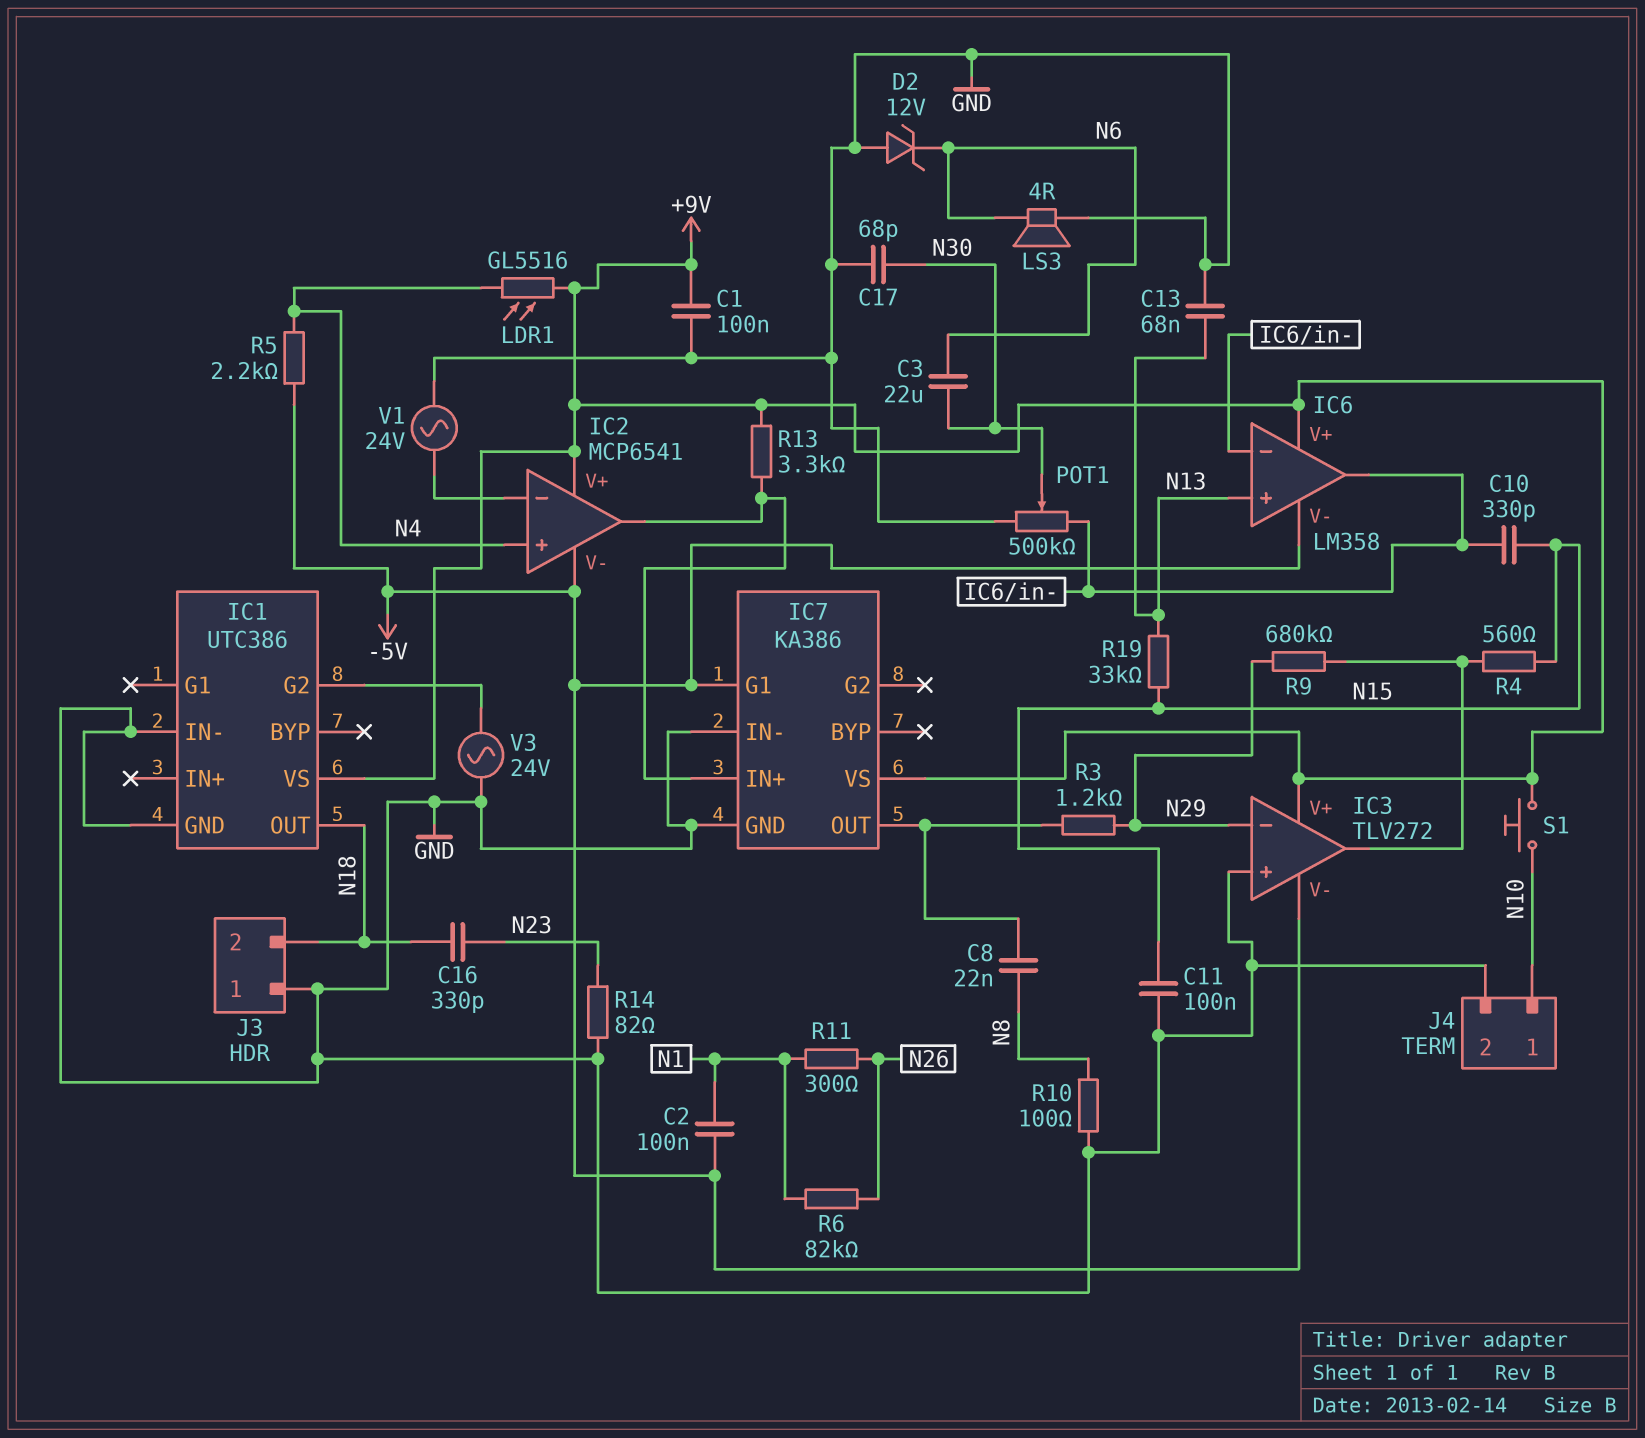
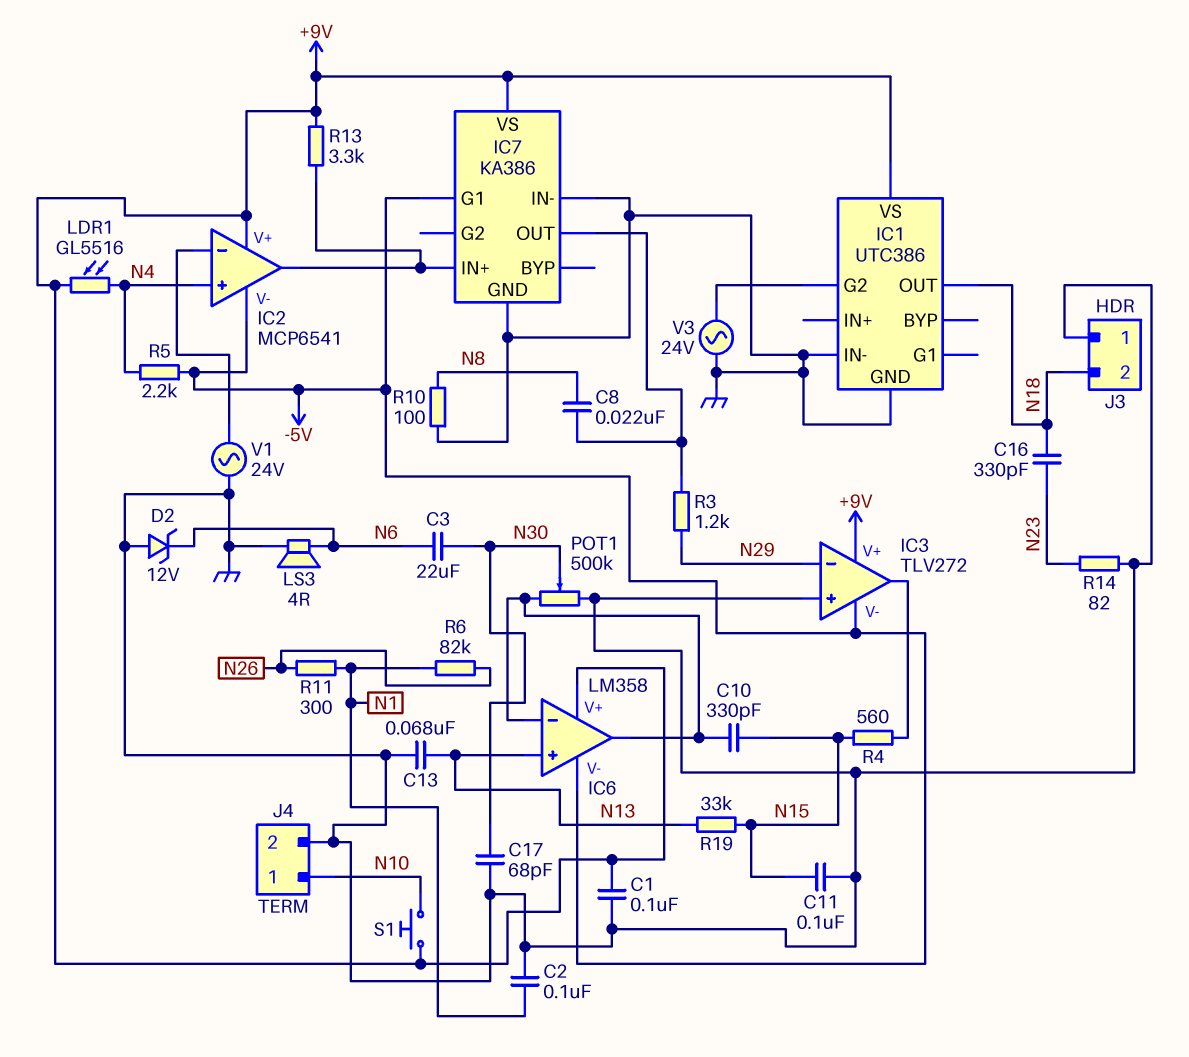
C2: 100nF (-5V, N1) -> 100nF (GND, N1)
R9: 680k (IC3/out, N29) -> none

